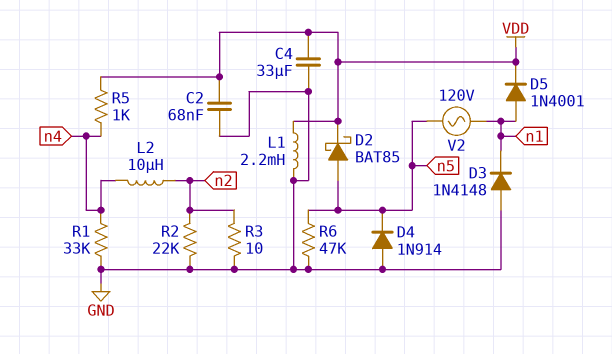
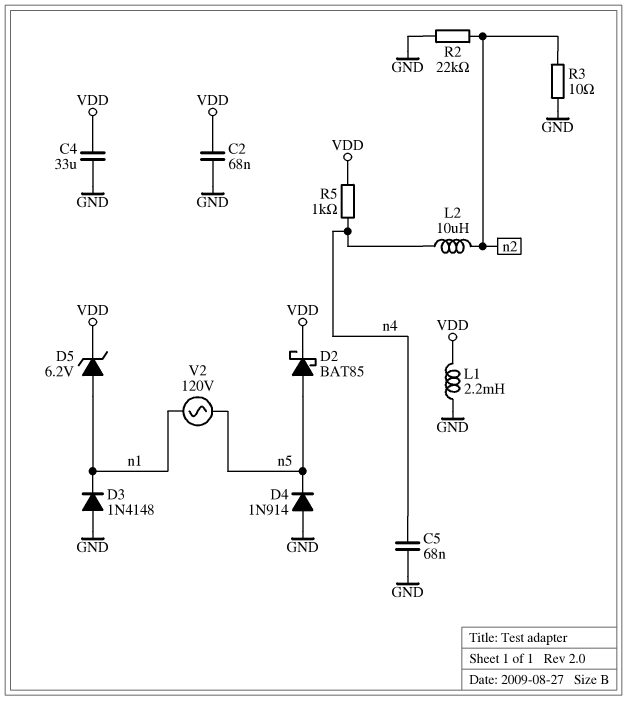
C5: none -> 68nF (GND, n4)
D5: diode 1N4001 (A n1, K VDD) -> zener 6.2V (A n1, K VDD)
R1: 33k (GND, n4) -> none
R6: 47k (GND, n5) -> none

